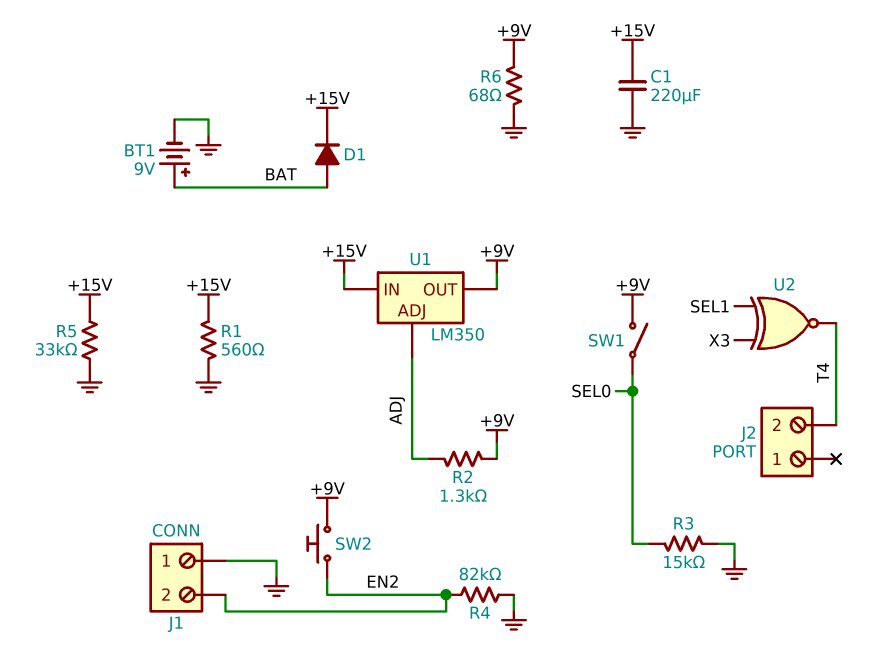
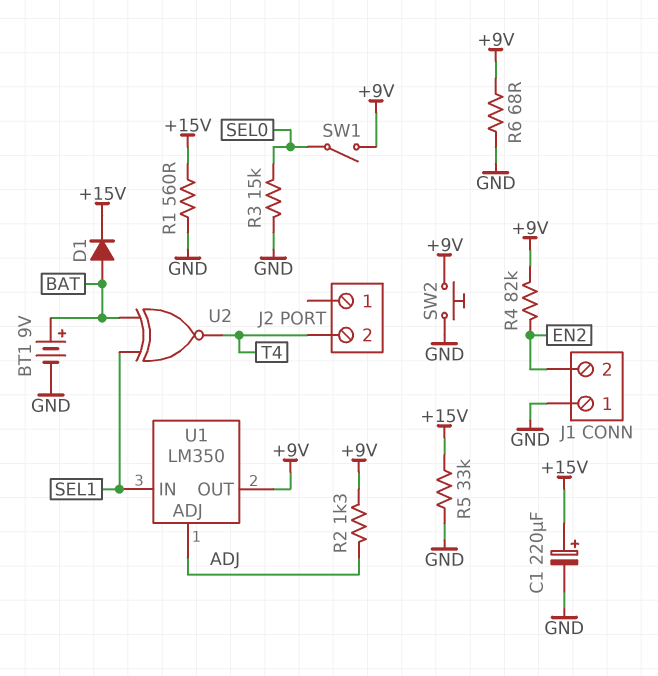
C1: 220uF (+15V, GND) -> 220uF (plus +15V, minus GND)
R4: 82k (EN2, GND) -> 82k (+9V, EN2)
SW2: button (+9V, EN2) -> button (+9V, GND)
U1 pin IN: +15V -> SEL1
U2: XNOR (in SEL1, in X3, out T4) -> XNOR (in BAT, in SEL1, out T4)

